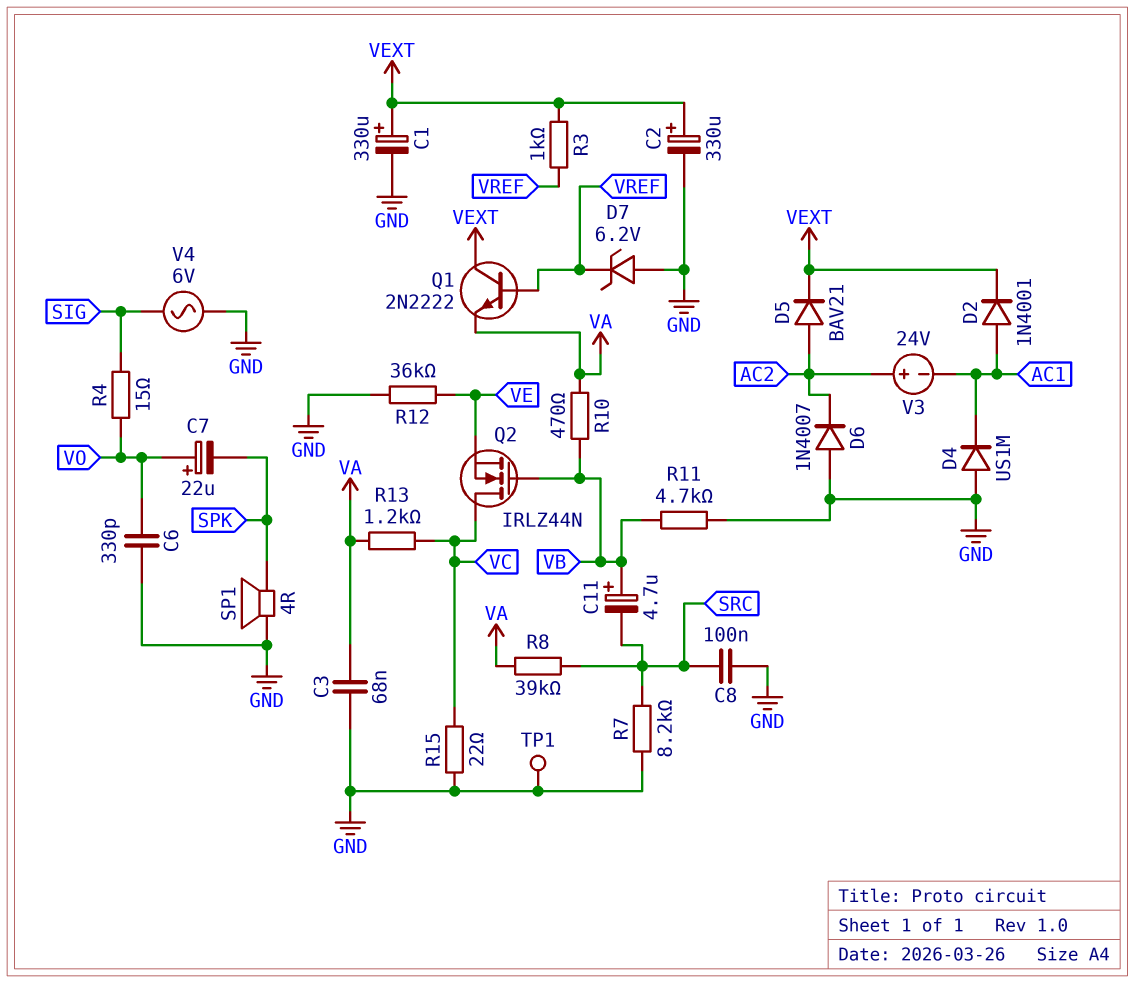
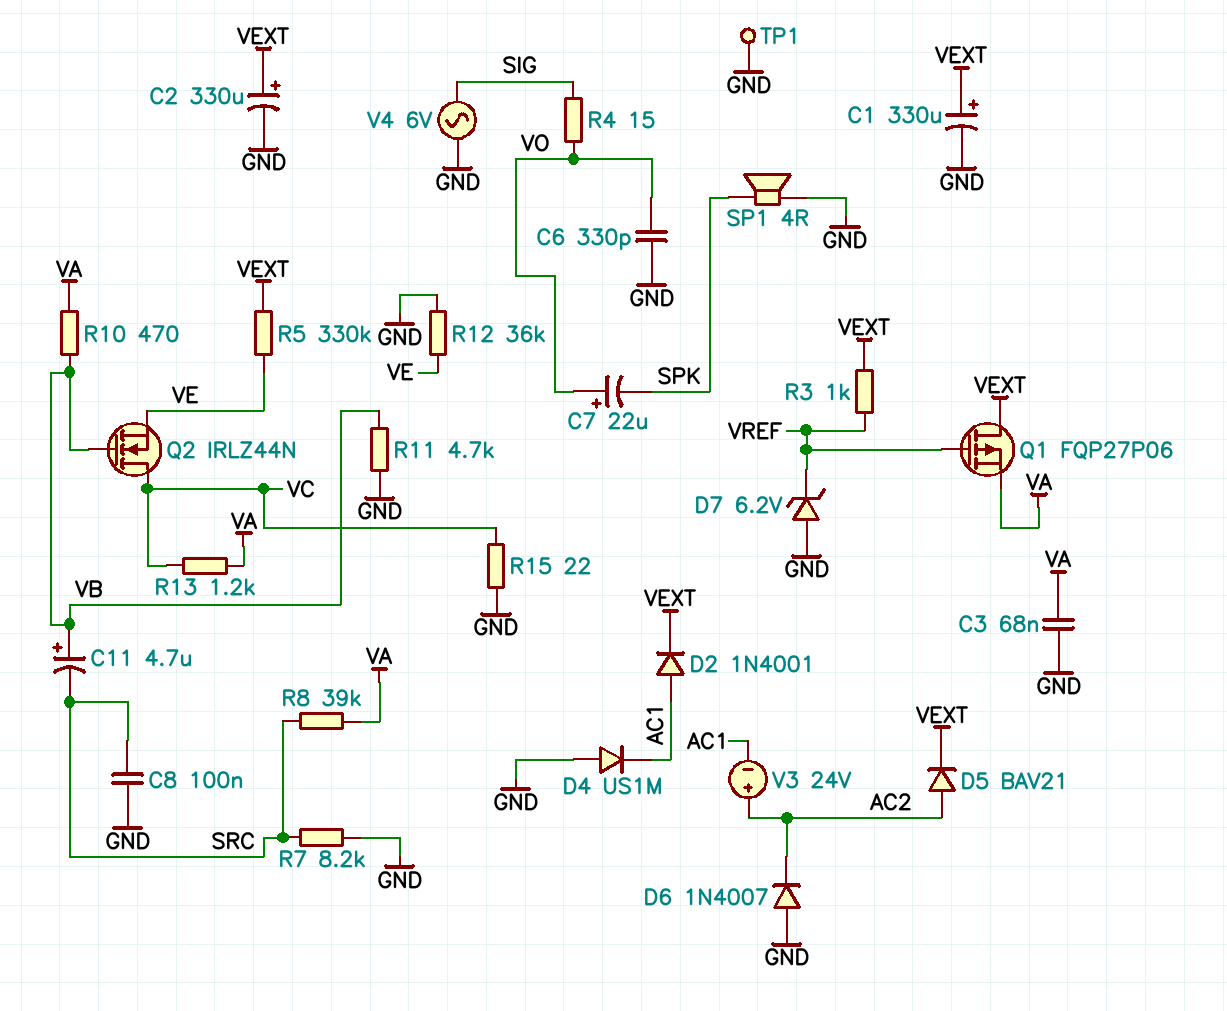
Q1: NPN 2N2222 (B VREF, C VEXT, E VA) -> PMOS FQP27P06 (G VREF, D VEXT, S VA)
R5: none -> 330k (VE, VEXT)

